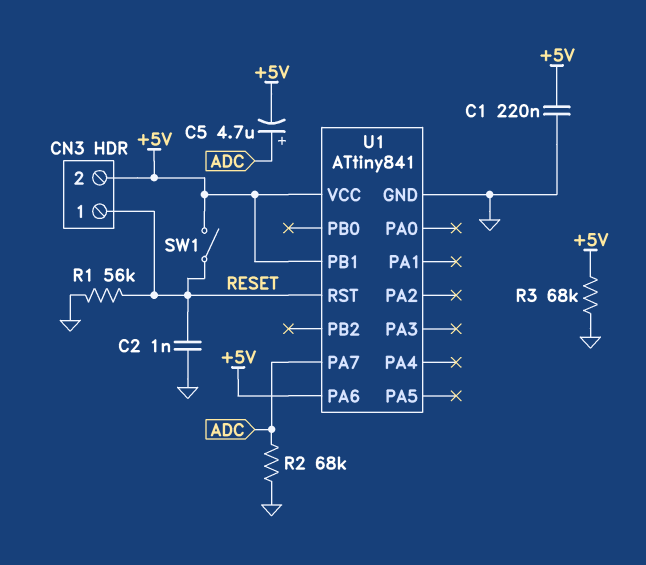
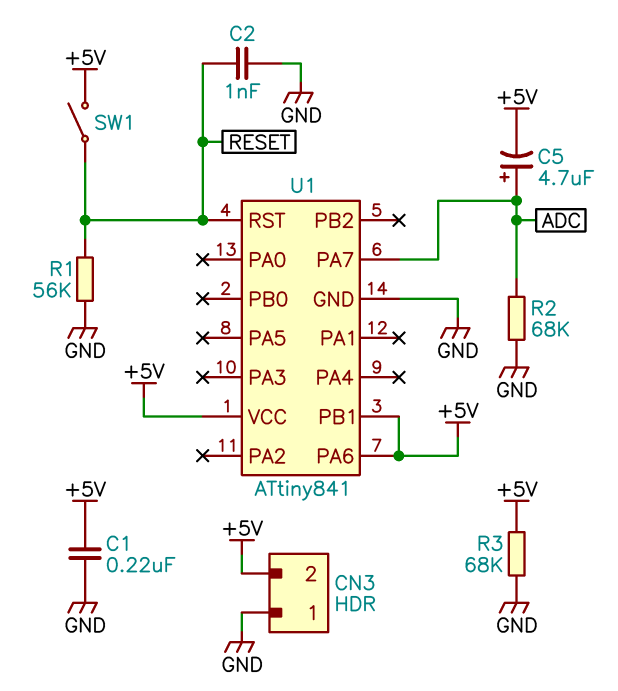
CN3 pin 1: RESET -> GND

